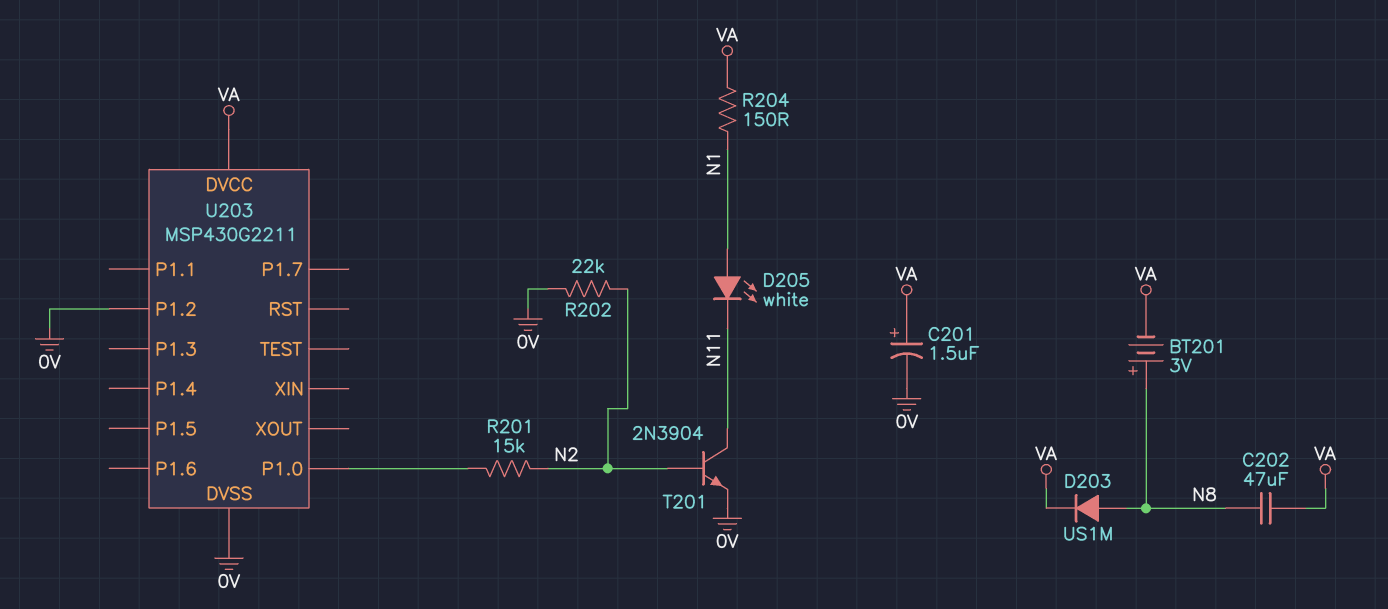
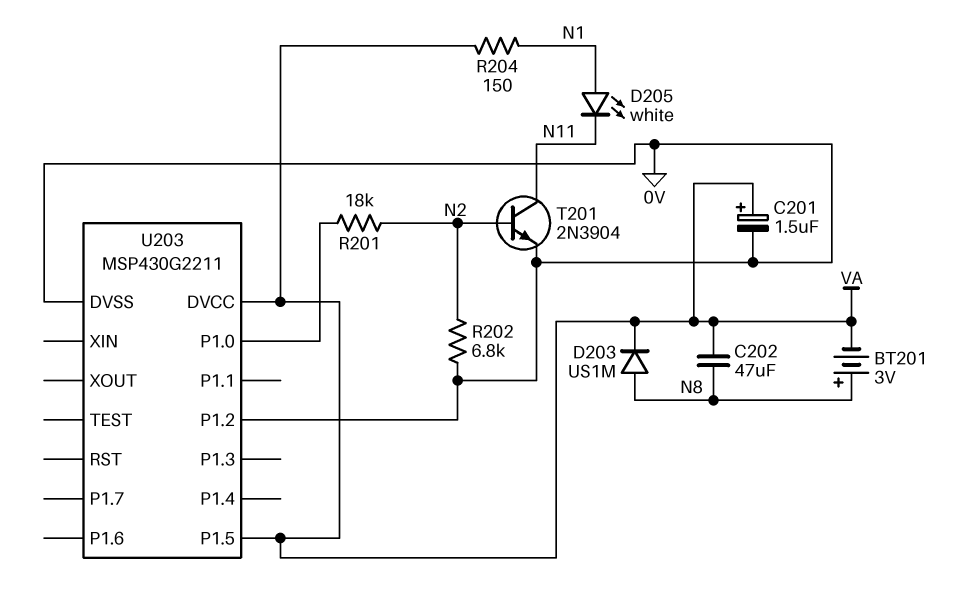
R201: 15k (N2, U203/P1.0) -> 18k (N2, U203/P1.0)
R202: 22k (0V, N2) -> 6.8k (0V, N2)
U203 pin P1.5: none -> VA

